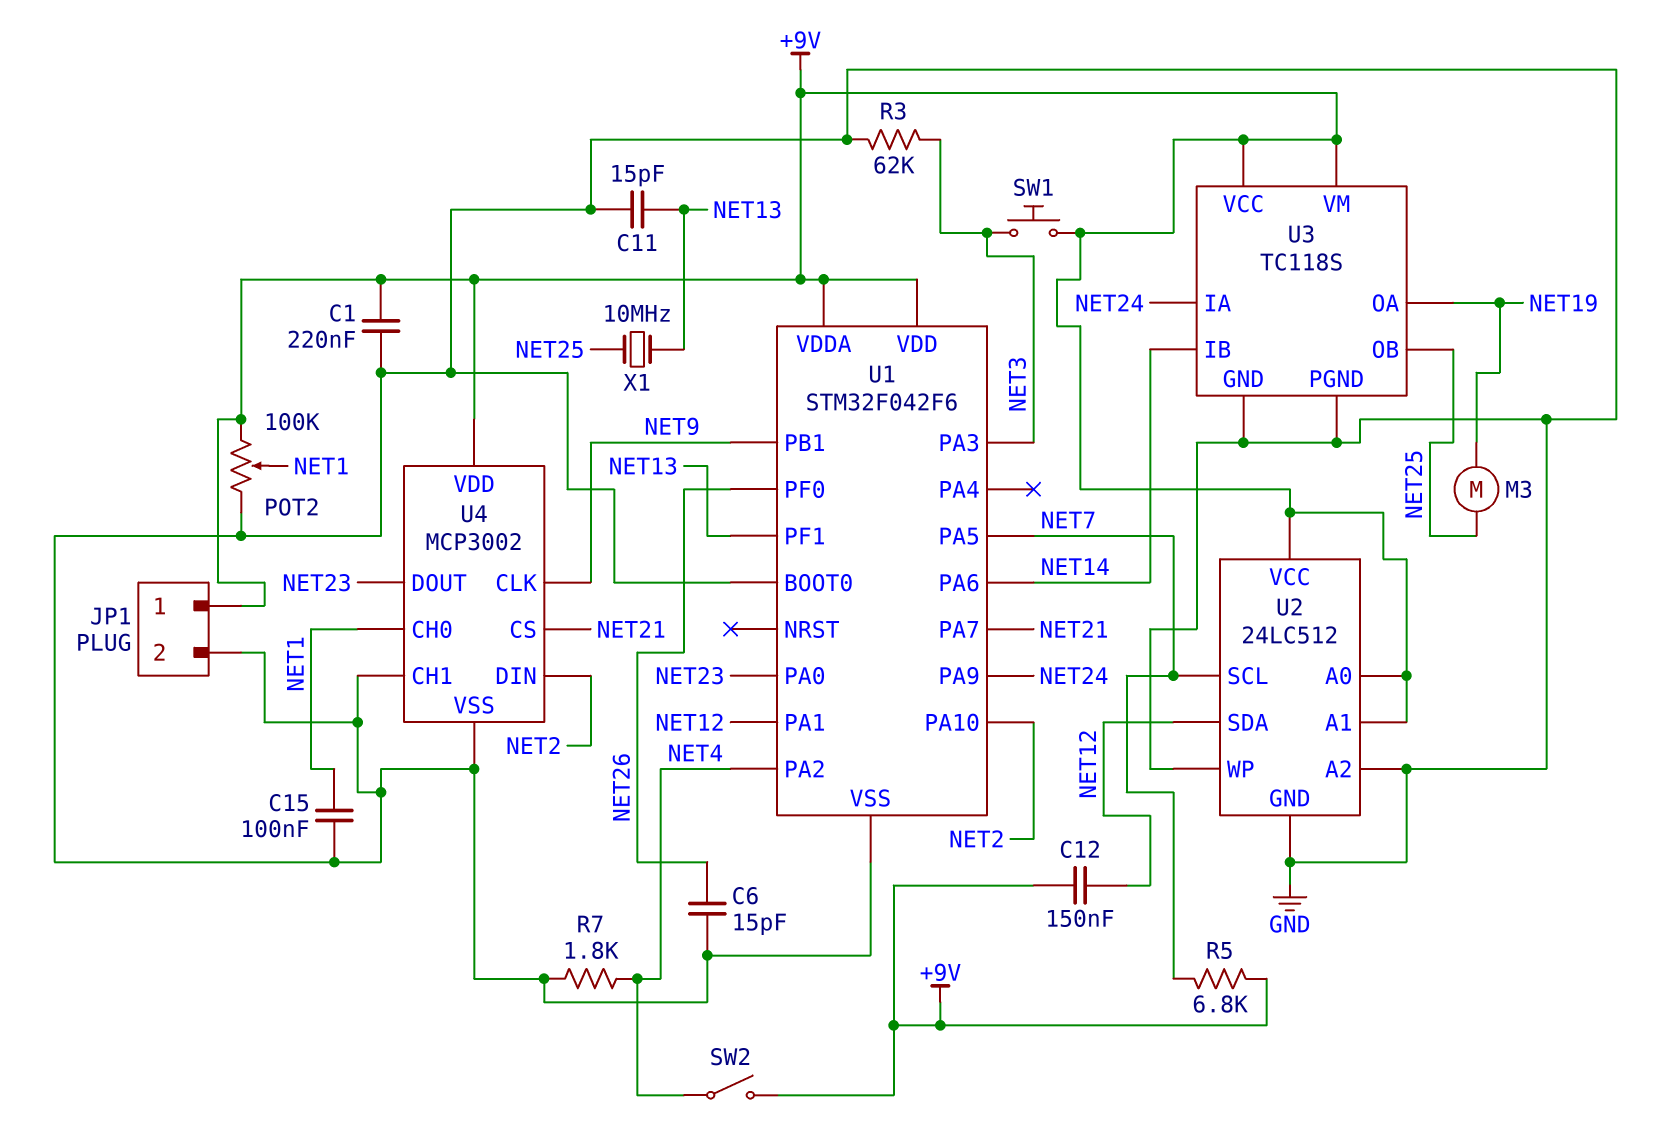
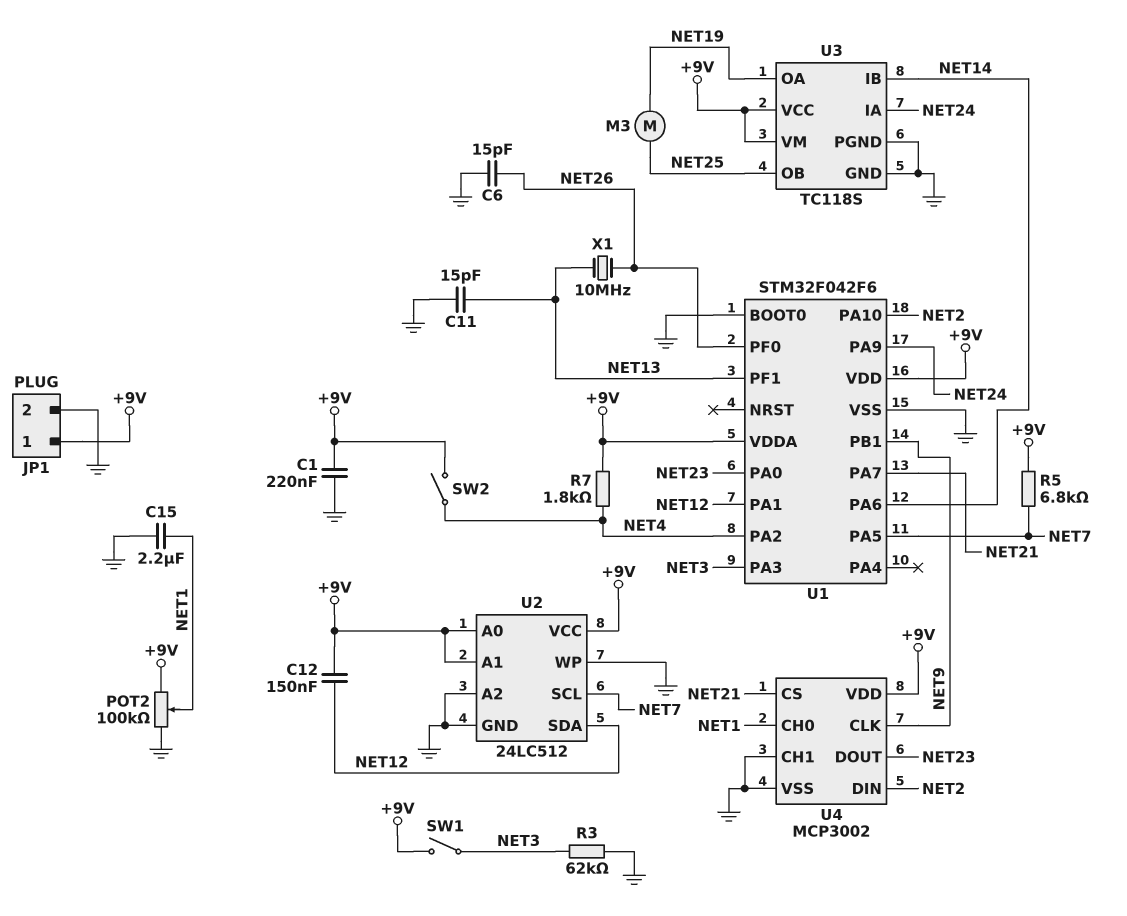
C15: 100nF (GND, NET1) -> 2.2uF (GND, NET1)
R7: 1.8k (GND, NET4) -> 1.8k (+9V, NET4)
SW1: button (+9V, NET3) -> switch (+9V, NET3)
X1: 10MHz (NET13, NET25) -> 10MHz (NET13, NET26)

